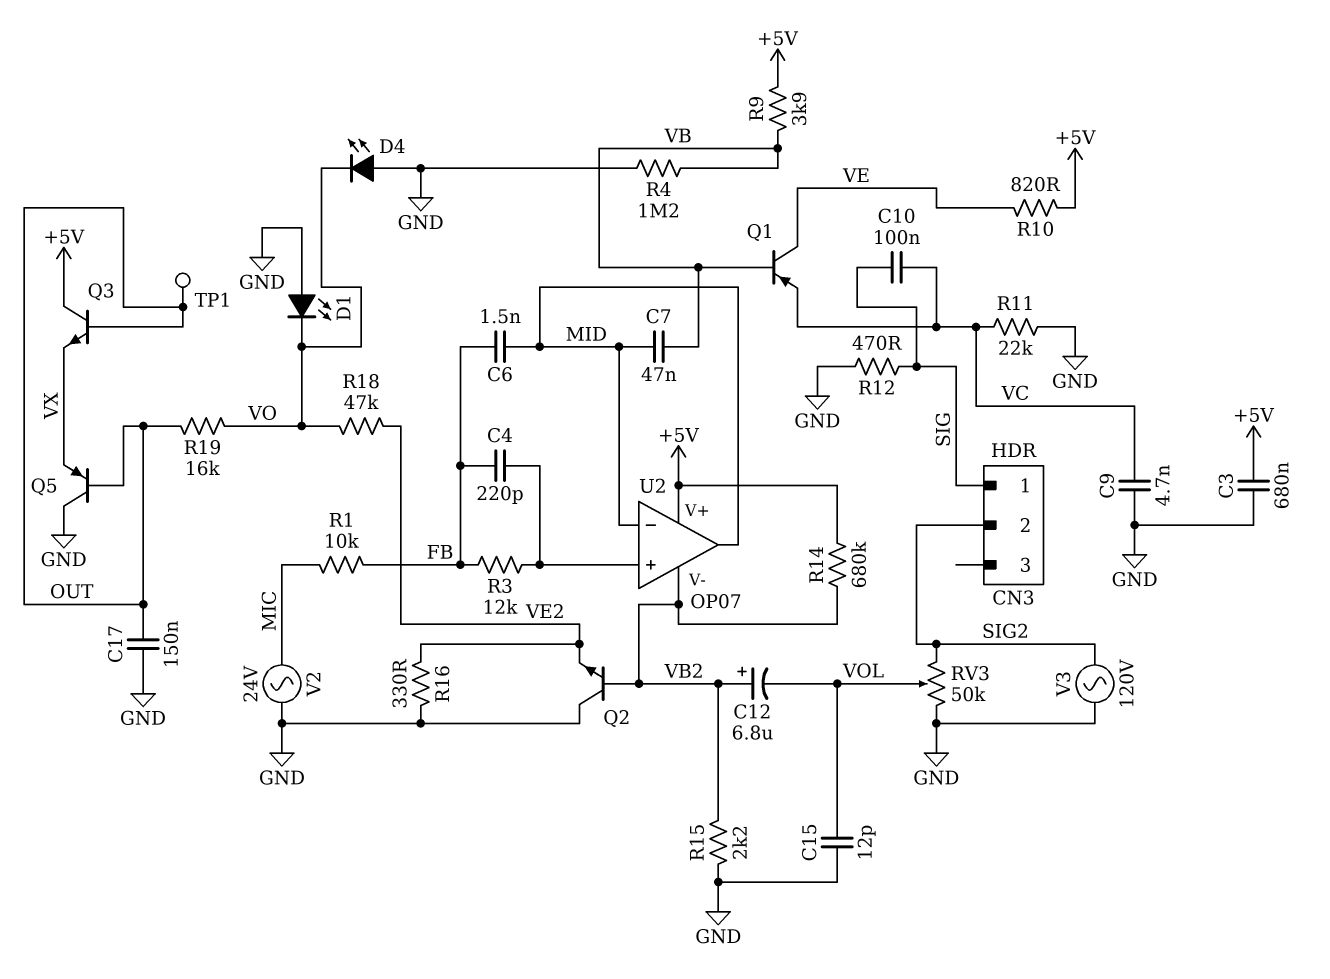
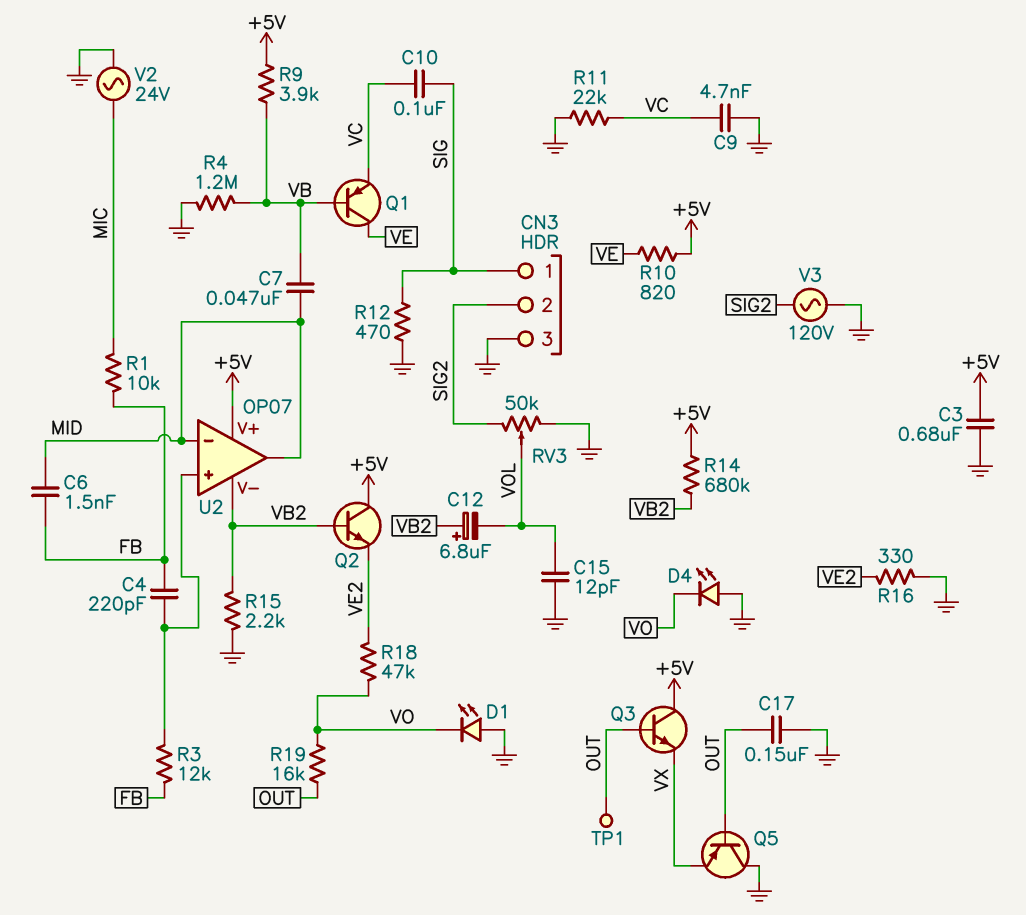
CN3 pin 3: none -> GND
Q2: NPN (B VB2, C GND, E VE2) -> NPN (B VB2, C +5V, E VE2)

